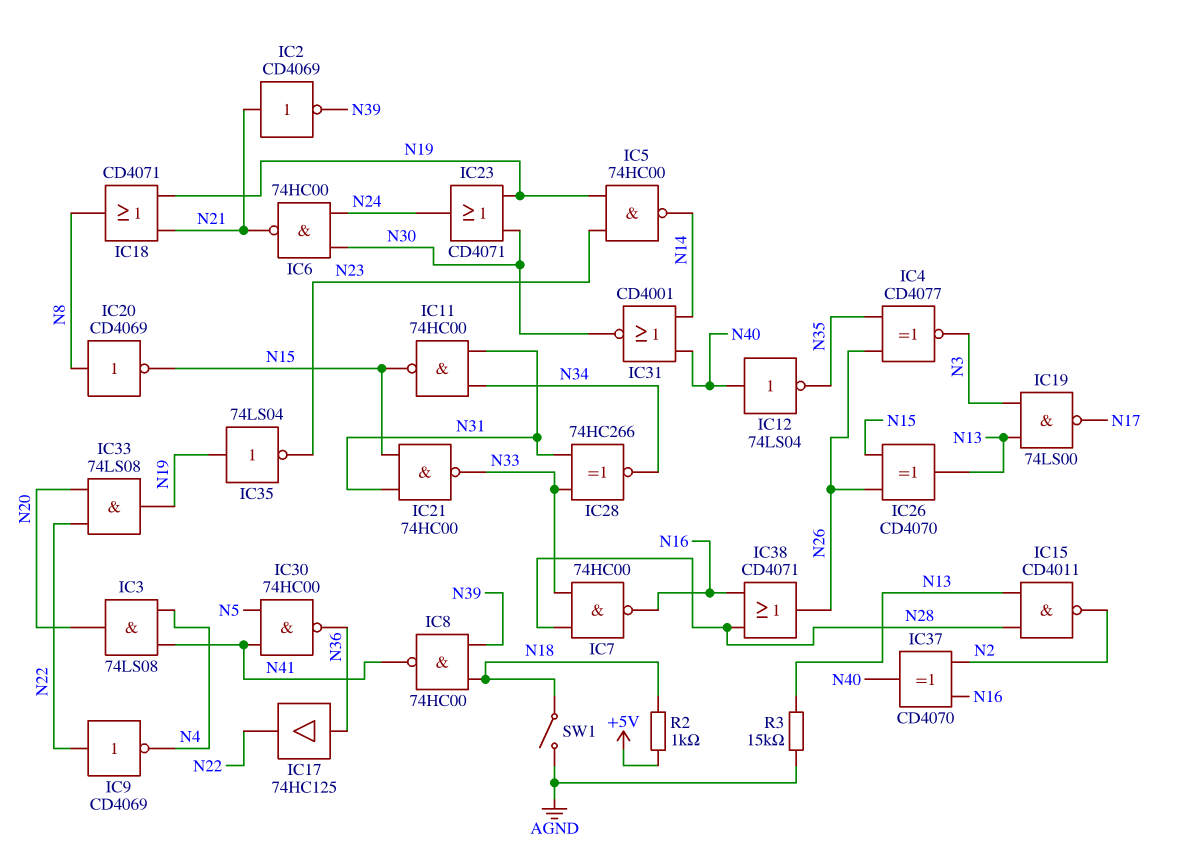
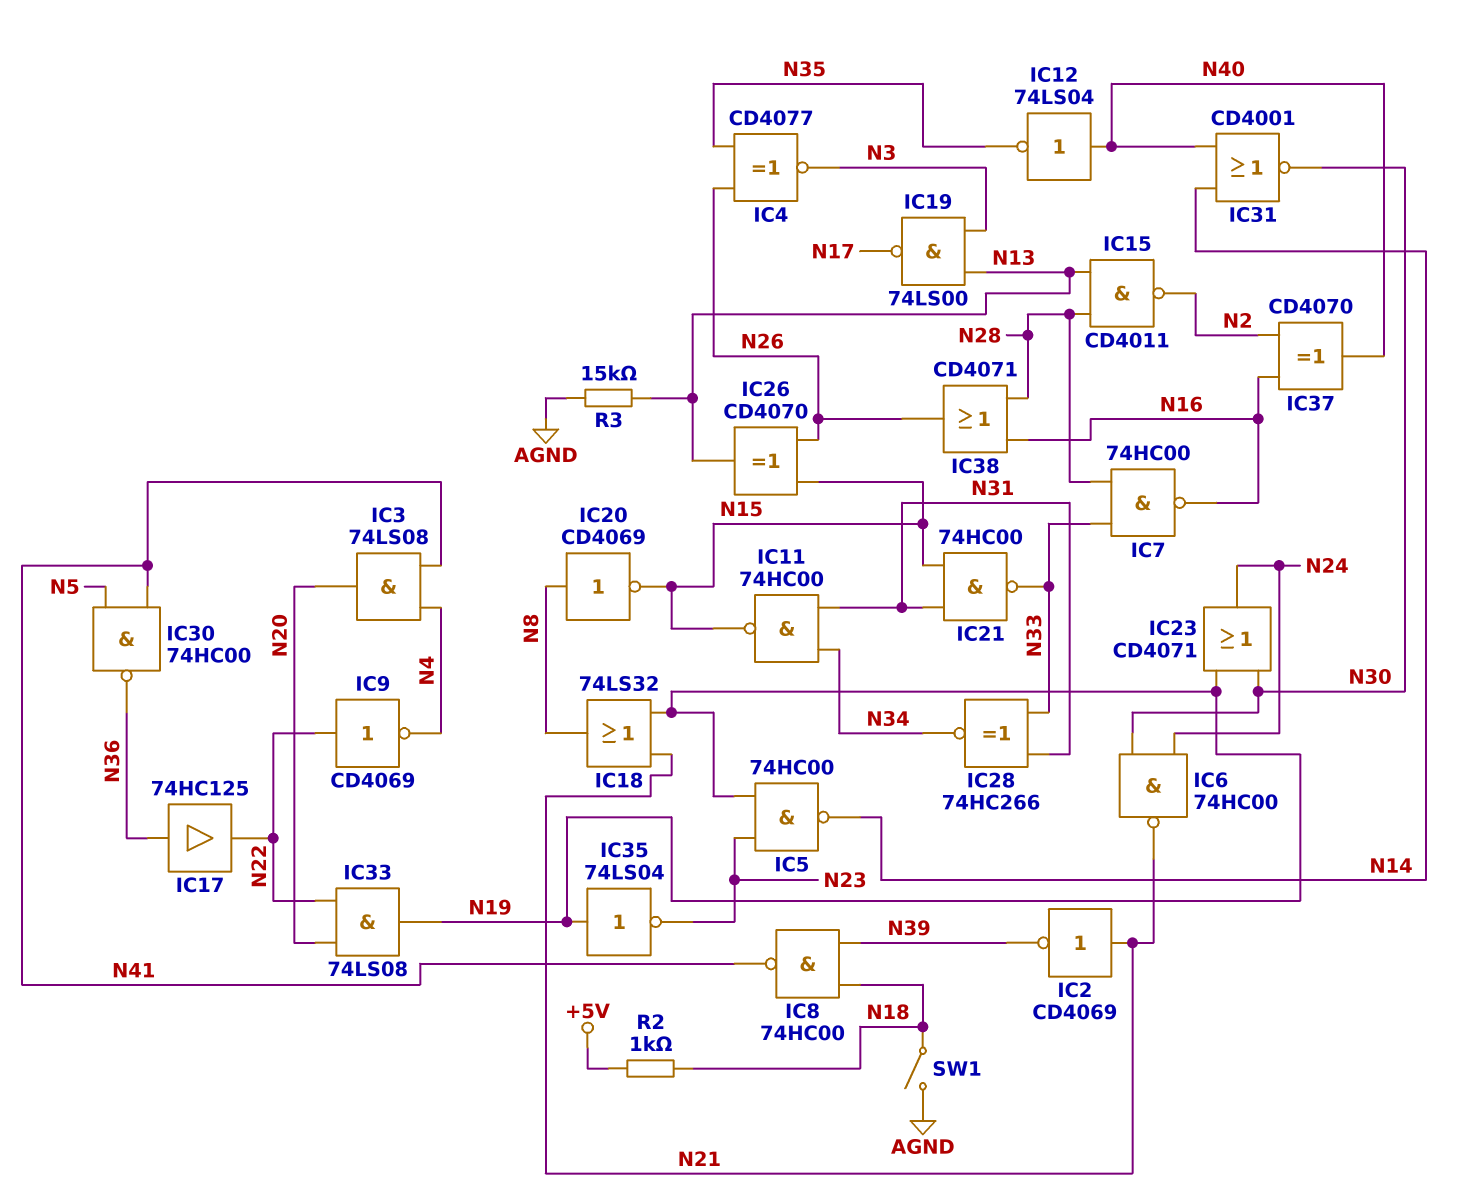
IC18: OR CD4071 (in N19, in N21, out N8) -> OR 74LS32 (in N19, in N21, out N8)

